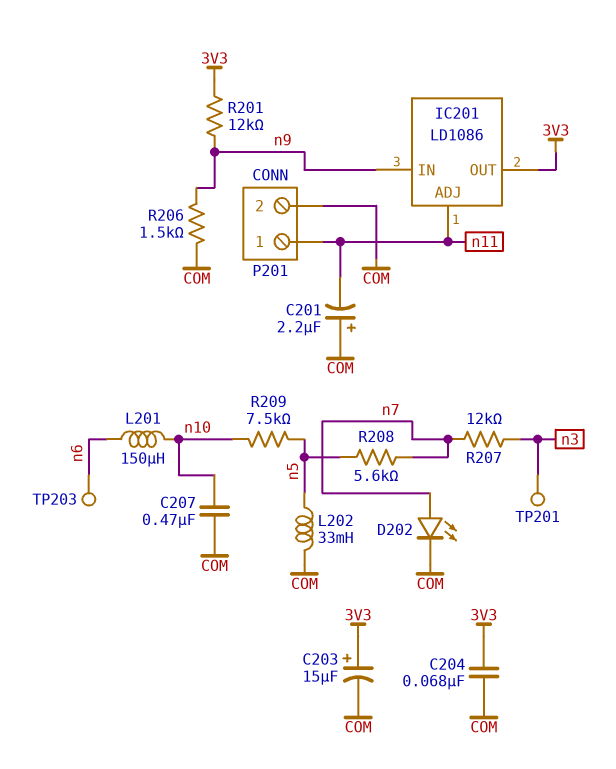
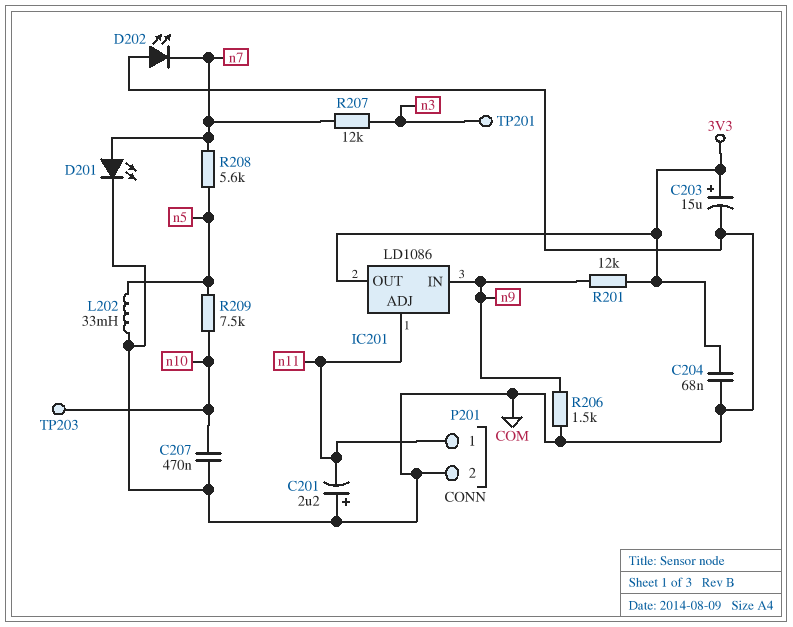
D201: none -> LED (A n7, K COM)
D202: LED (A n7, K COM) -> LED (A COM, K n7)
L201: 150uH (n6, n10) -> none
TP203: test point (n6) -> test point (n10)

